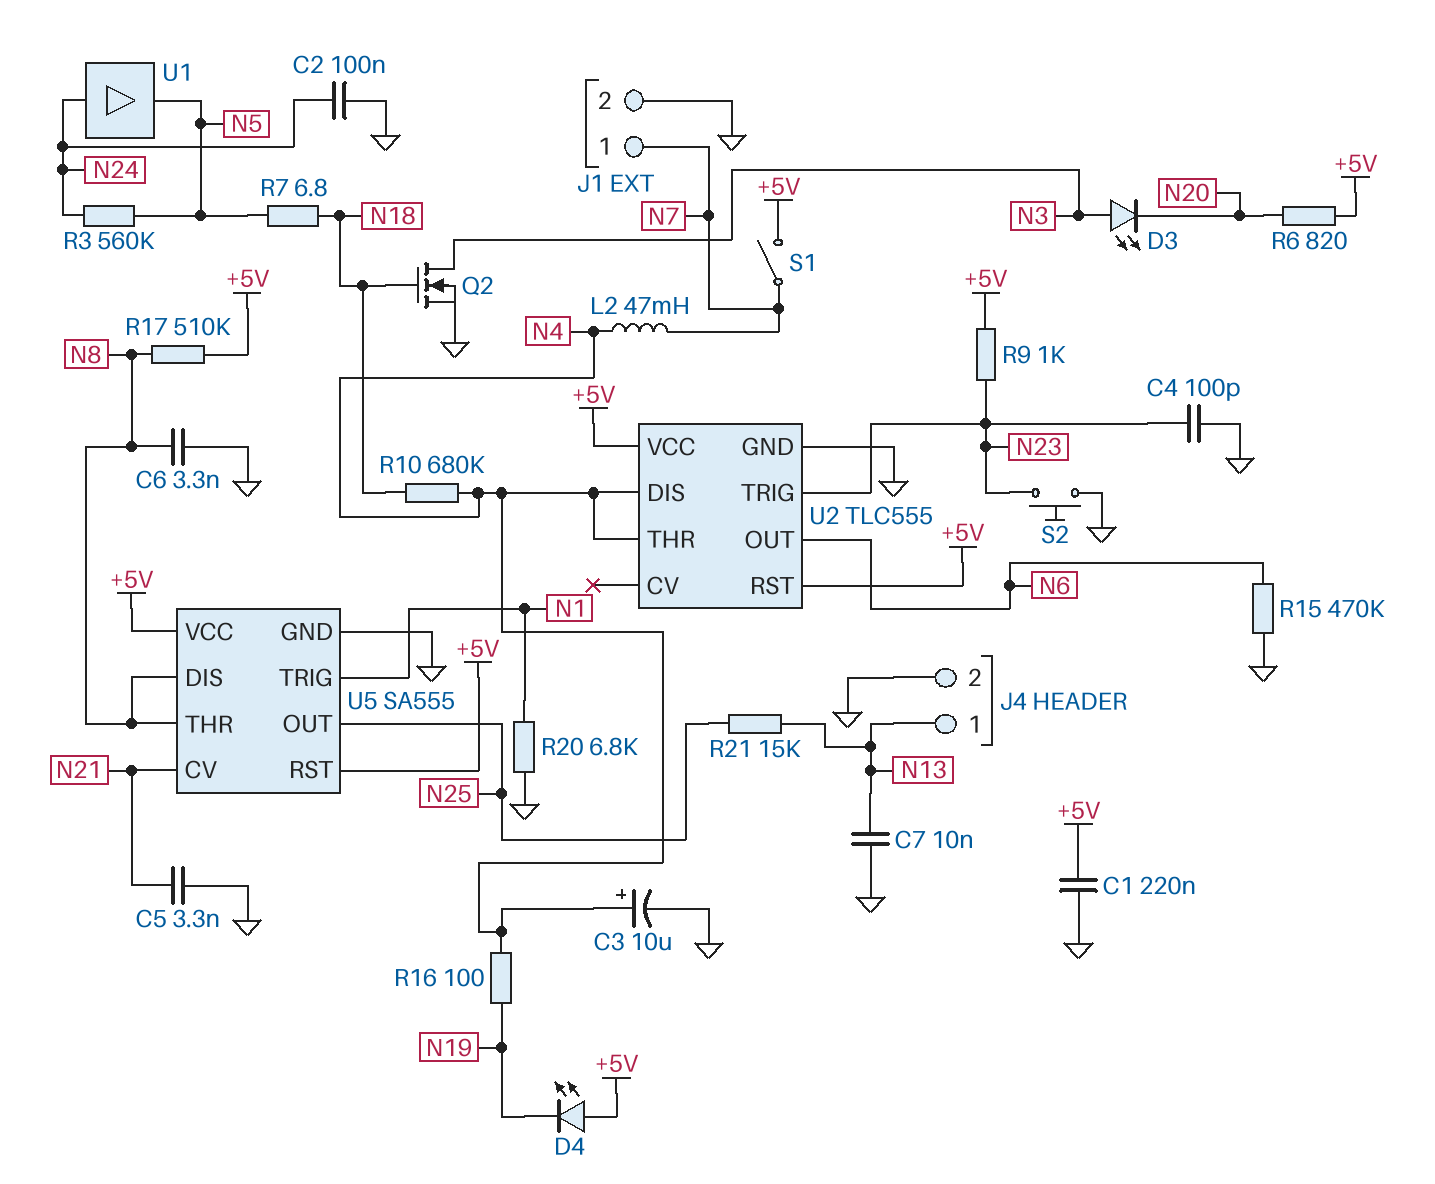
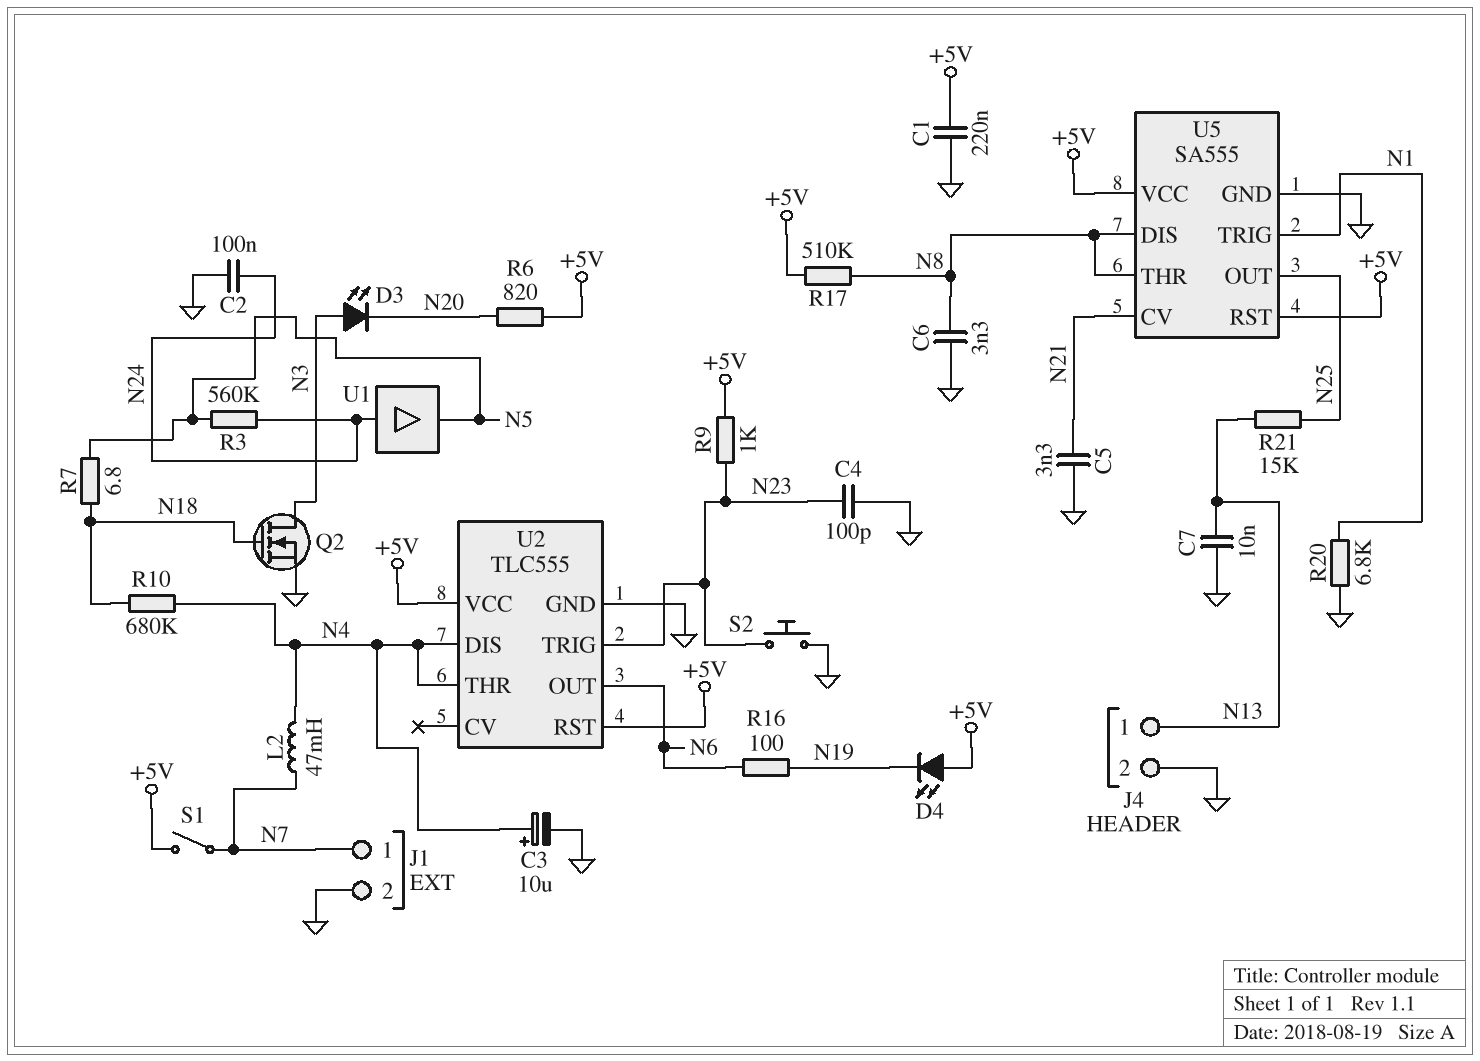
R15: 470k (GND, N6) -> none
R16: 100 (N4, N19) -> 100 (N6, N19)

